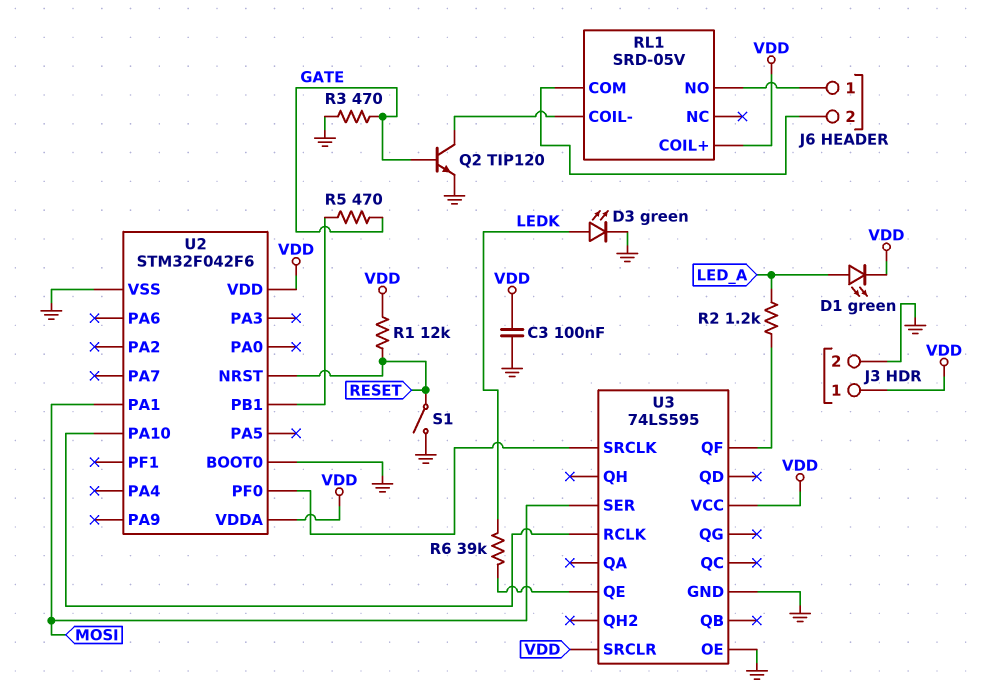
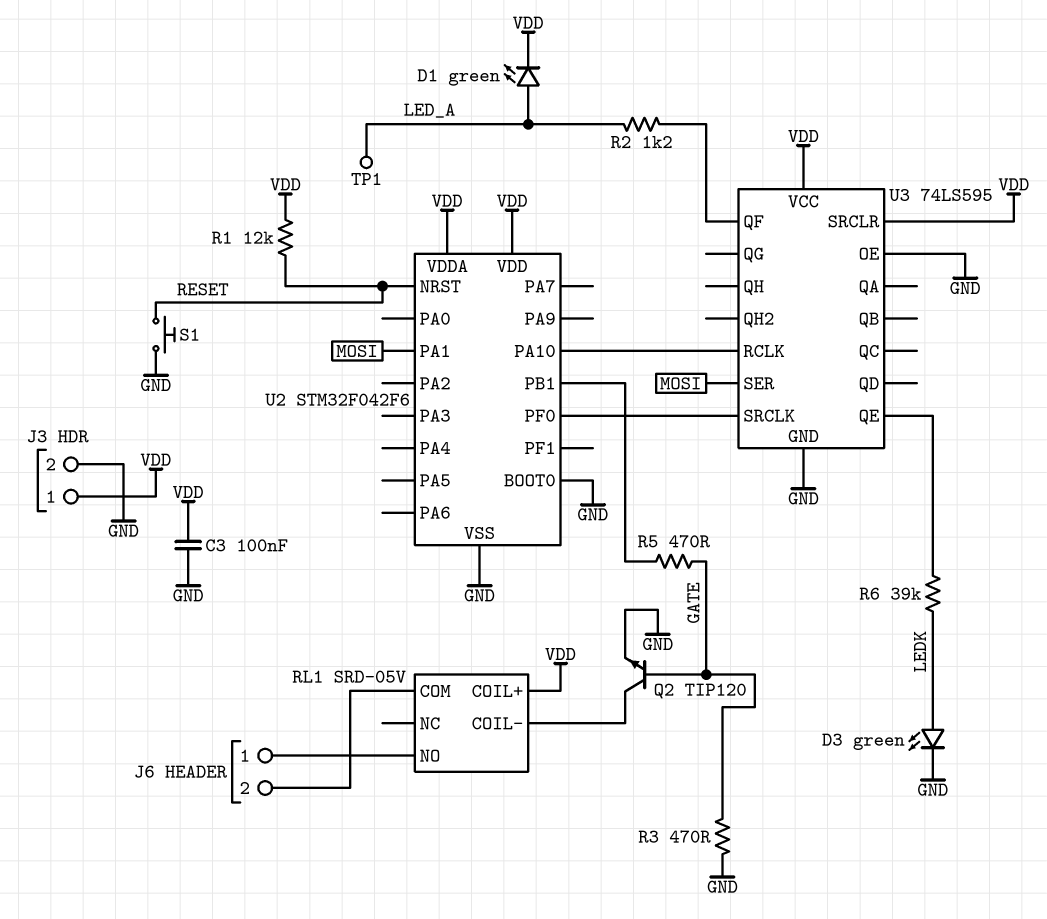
S1: switch (GND, RESET) -> button (GND, RESET)
TP1: none -> test point (LED_A)

